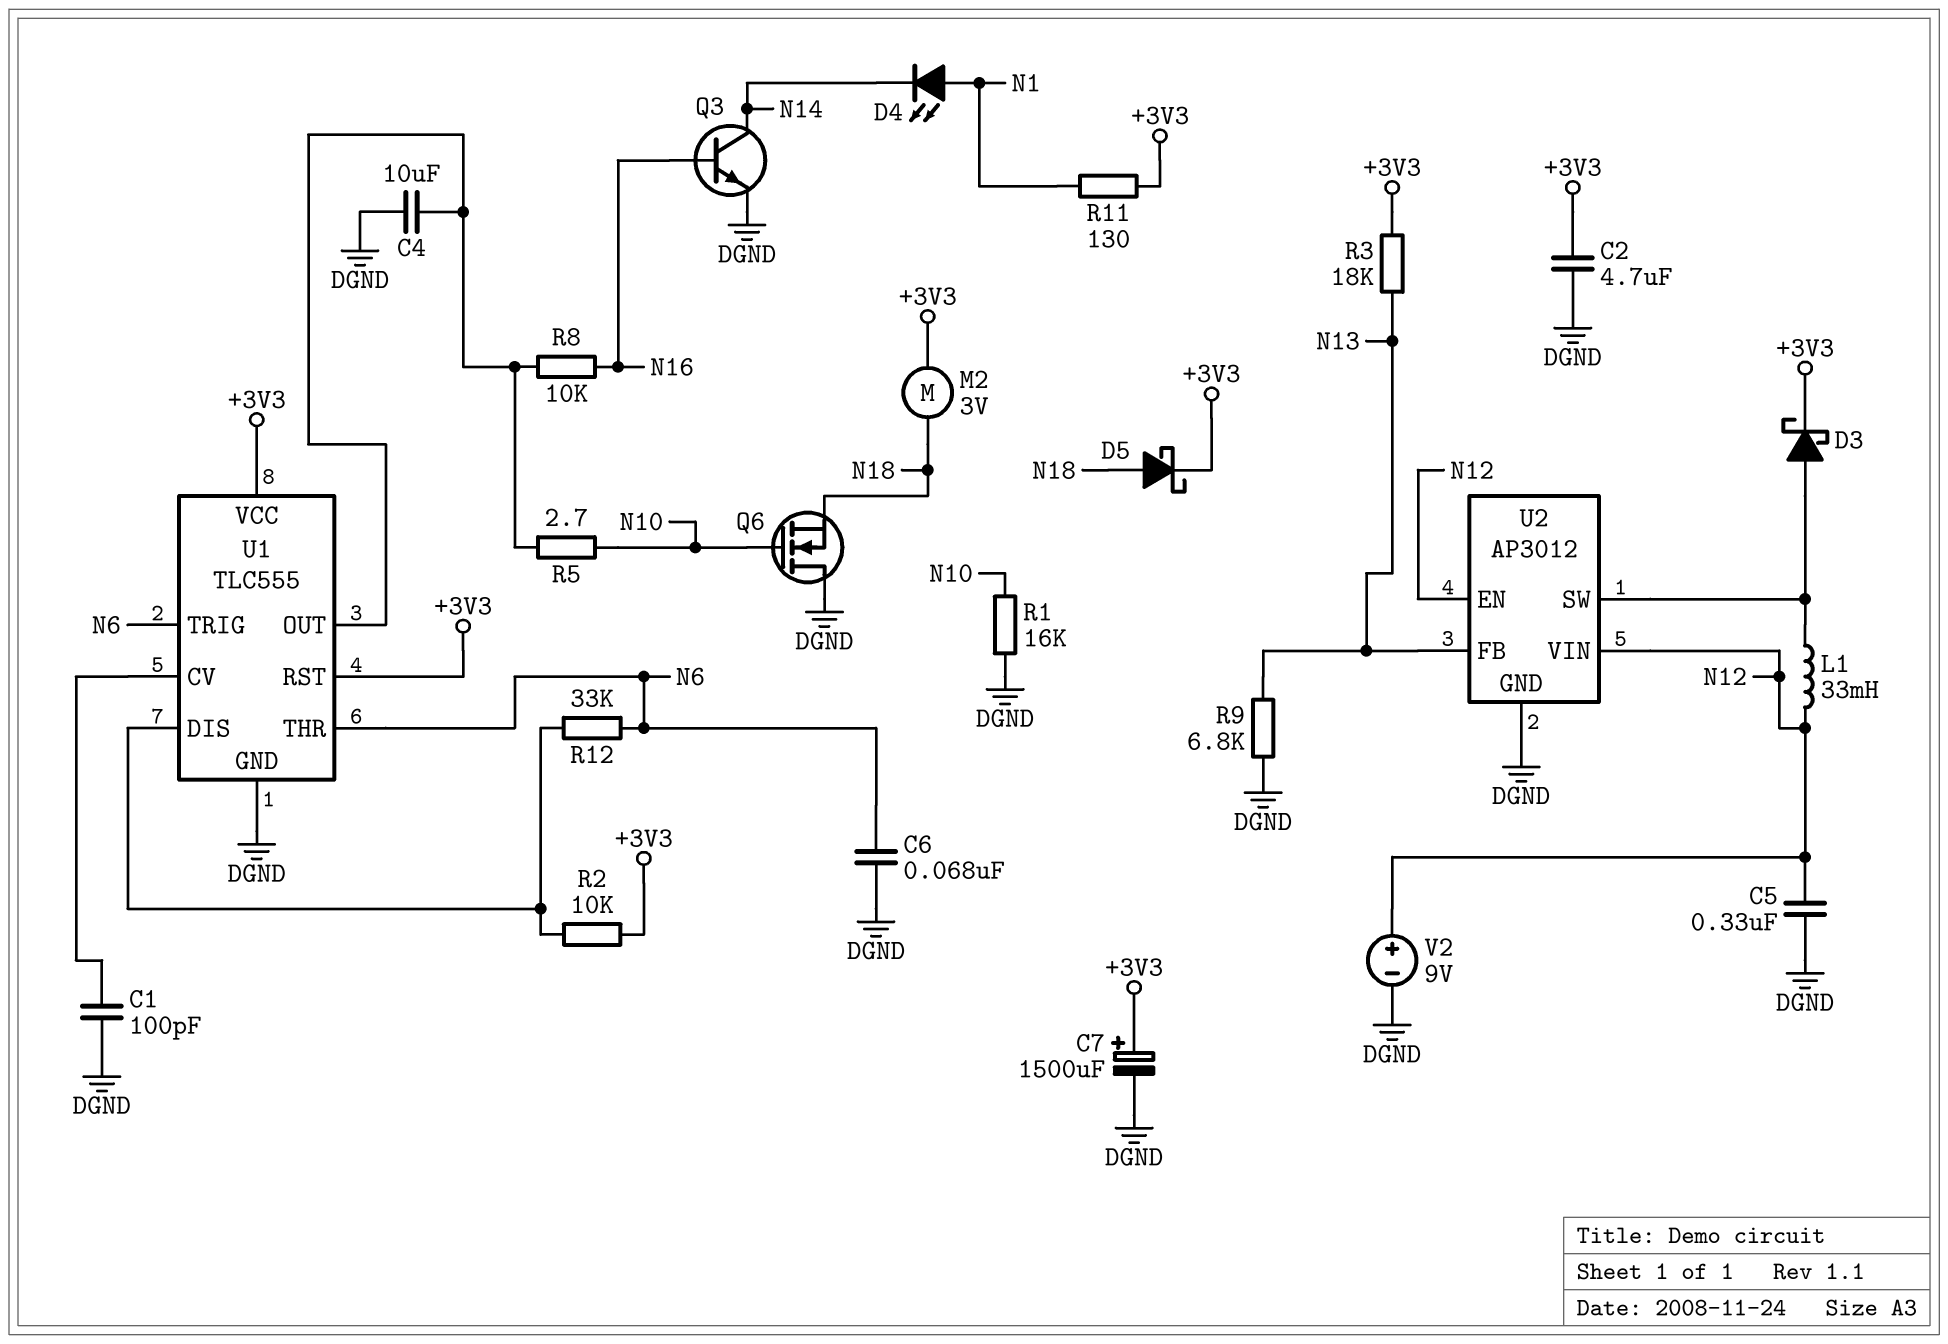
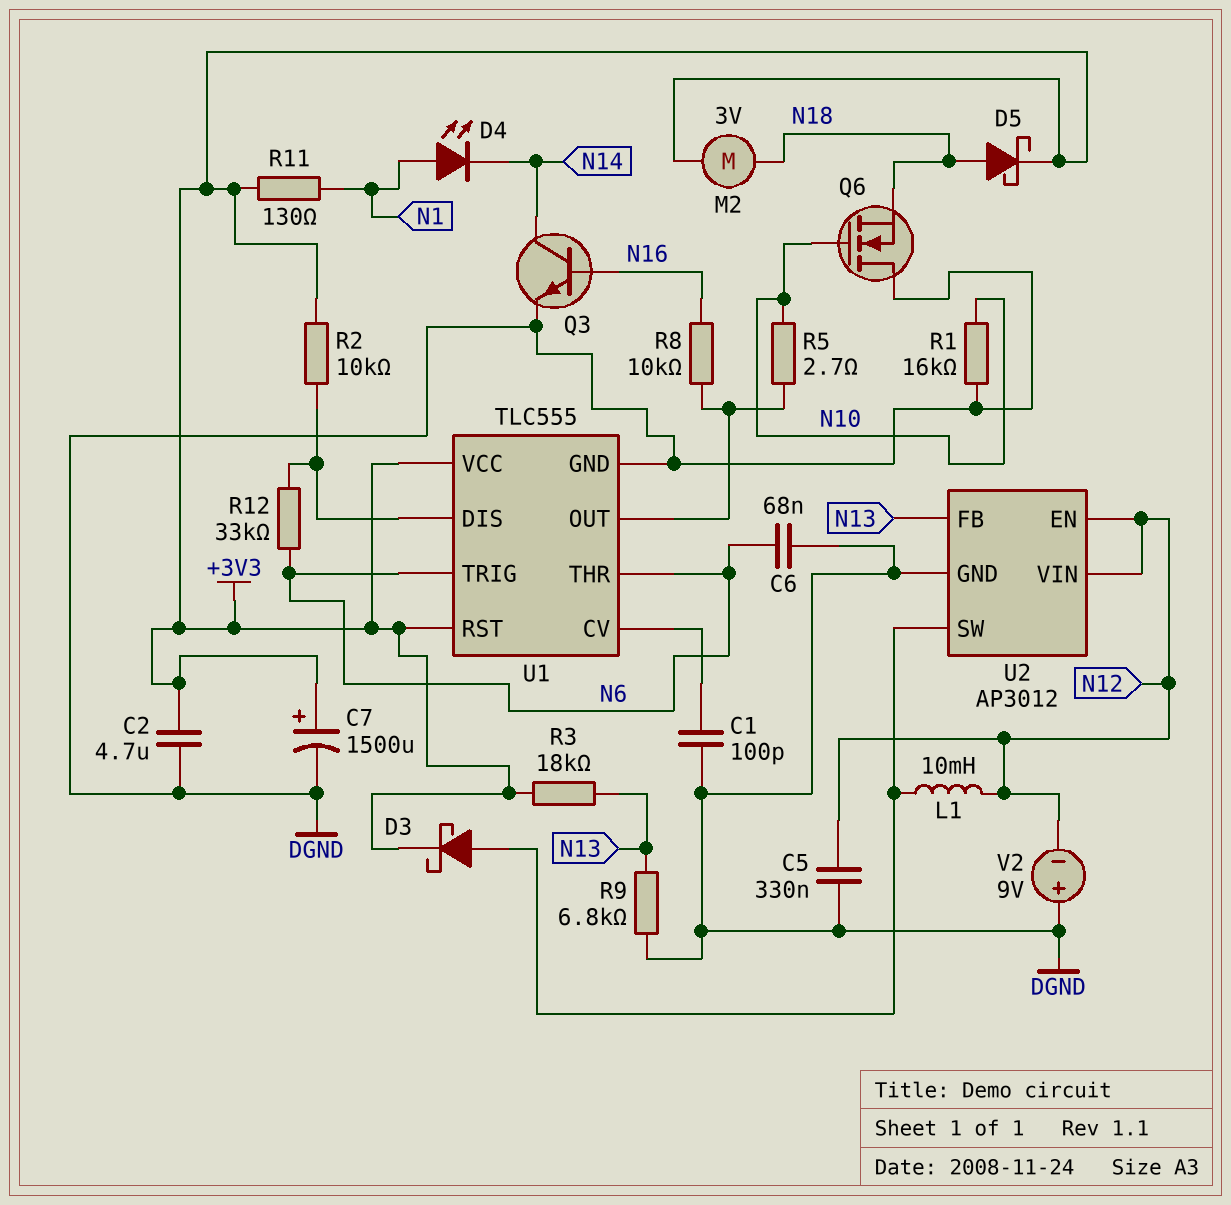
C4: 10uF (DGND, U1/OUT) -> none
L1: 33mH (N12, U2/SW) -> 10mH (N12, U2/SW)
V2: 9V (plus N12, minus DGND) -> 9V (plus DGND, minus N12)

